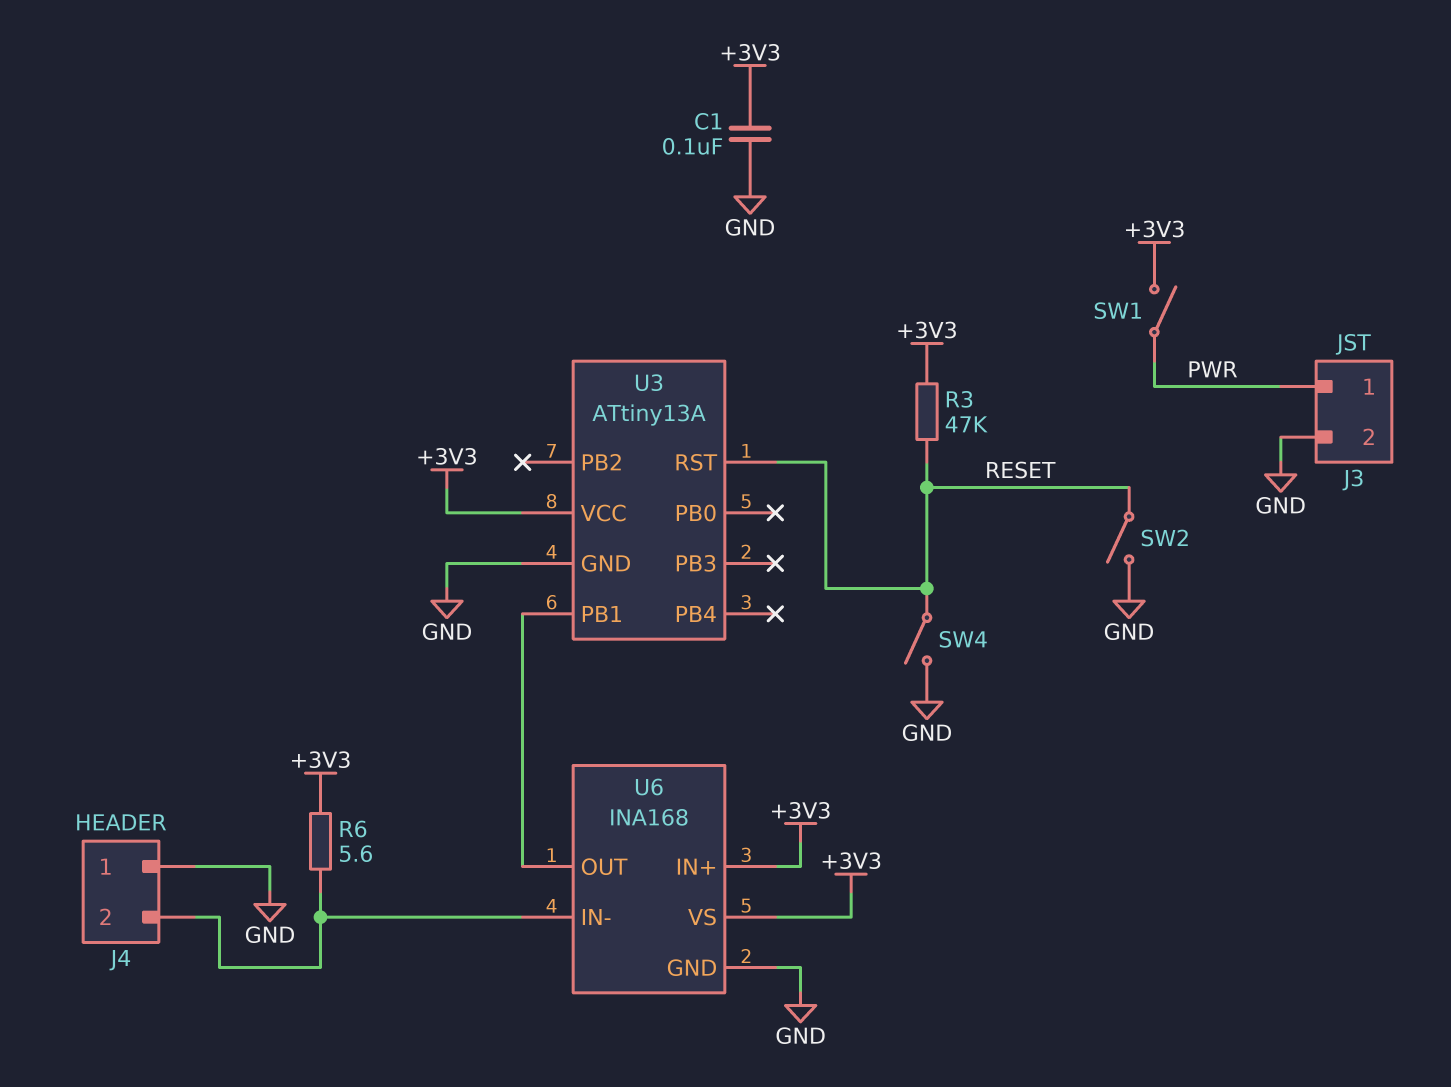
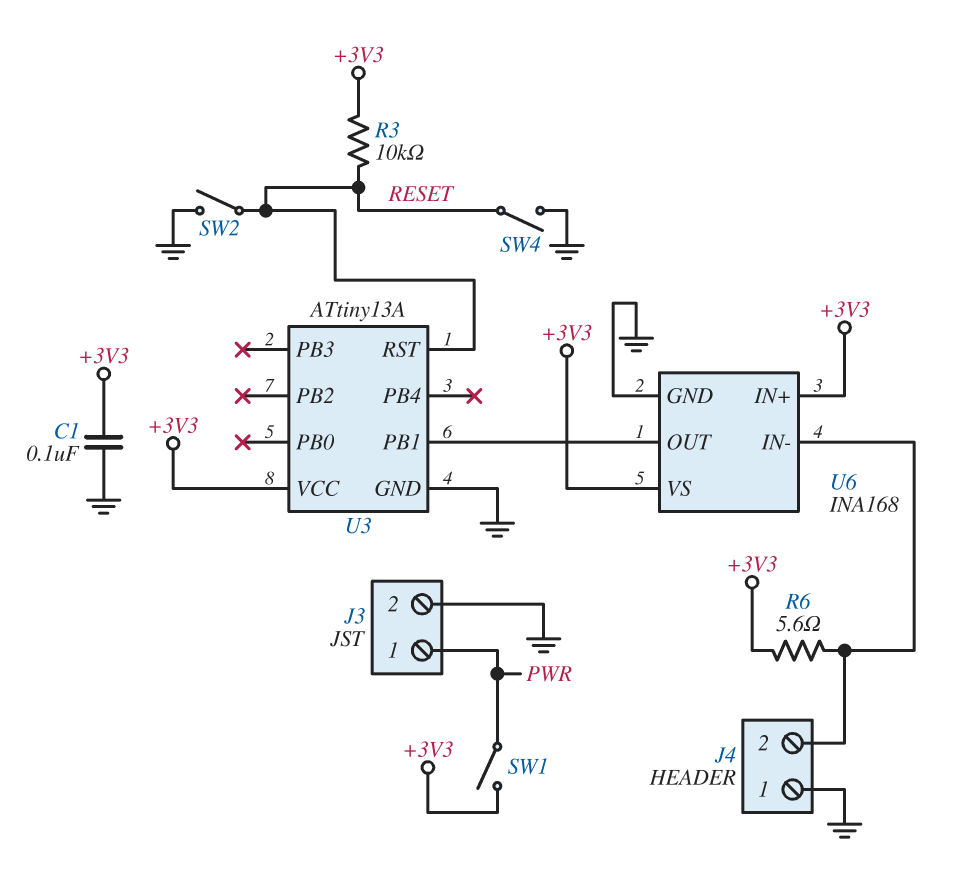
R3: 47k (+3V3, RESET) -> 10k (+3V3, RESET)

